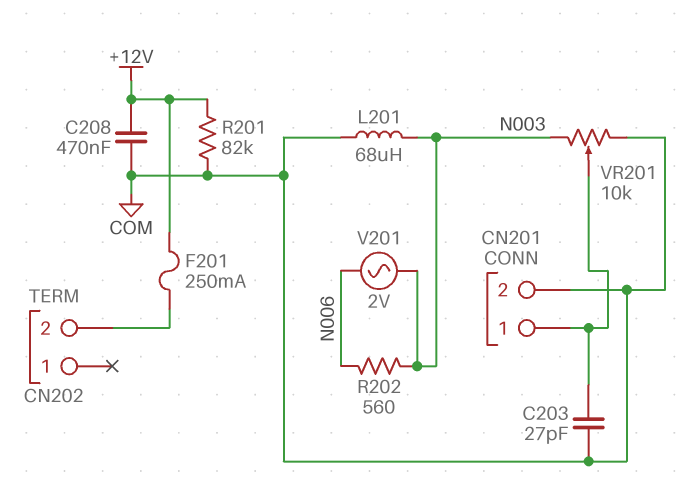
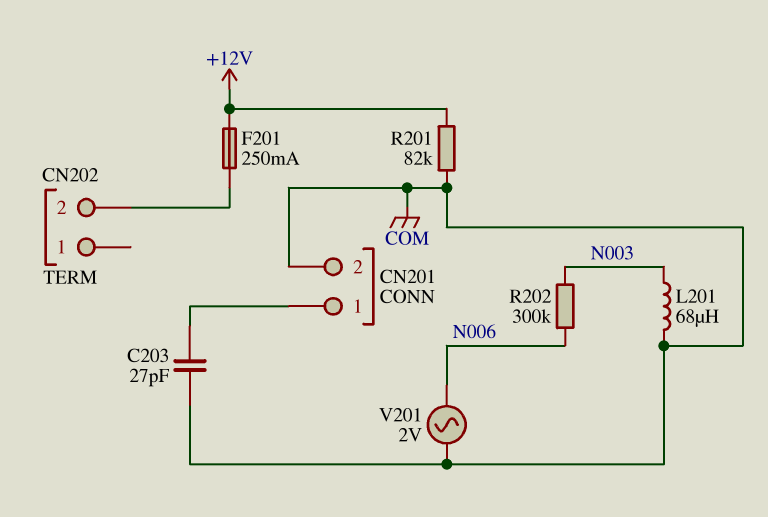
C208: 470nF (+12V, COM) -> none
R202: 560 (N003, N006) -> 300k (N003, N006)
V201: AC 2V (N003, N006) -> AC 2V (COM, N006)
VR201: 10k (COM, N003, wiper CN201/1) -> none

